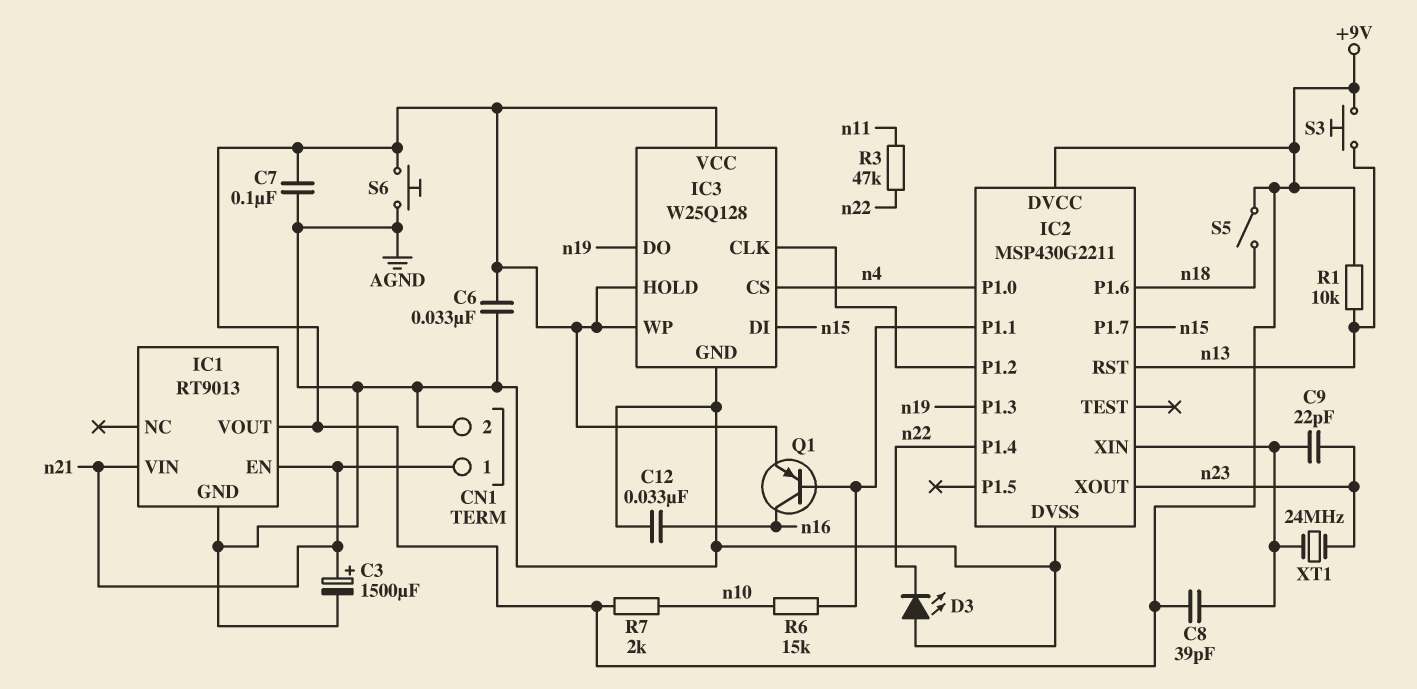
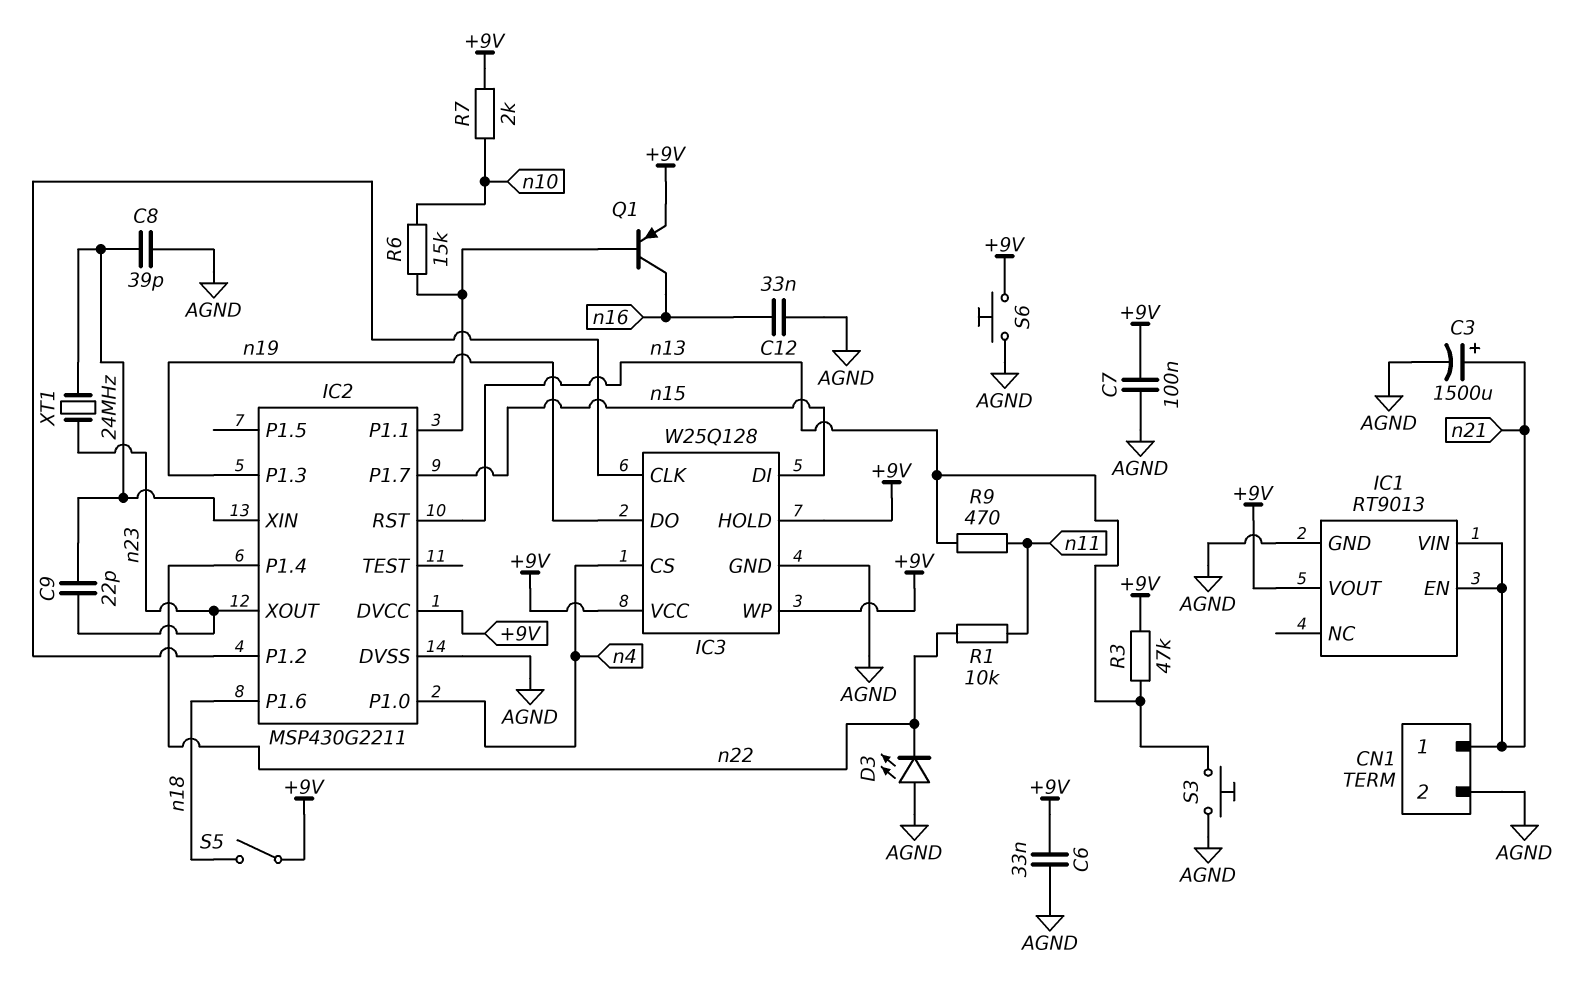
C8: 39pF (+9V, IC2/XIN) -> 39pF (AGND, IC2/XIN)
R1: 10k (+9V, n13) -> 10k (n11, n22)
R3: 47k (n11, n22) -> 47k (+9V, n13)
R9: none -> 470 (n11, n13)
S3: button (+9V, n13) -> button (AGND, n13)

